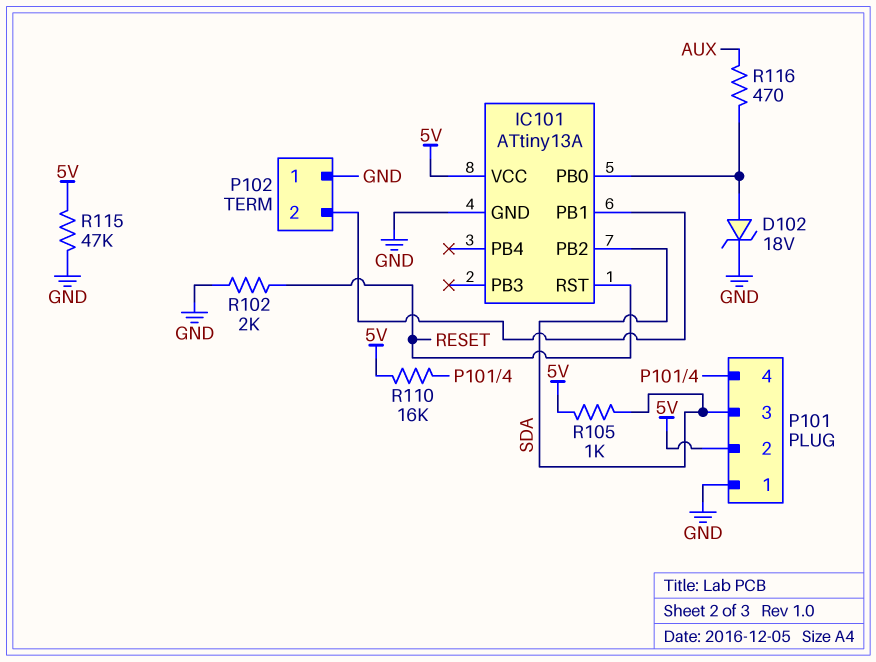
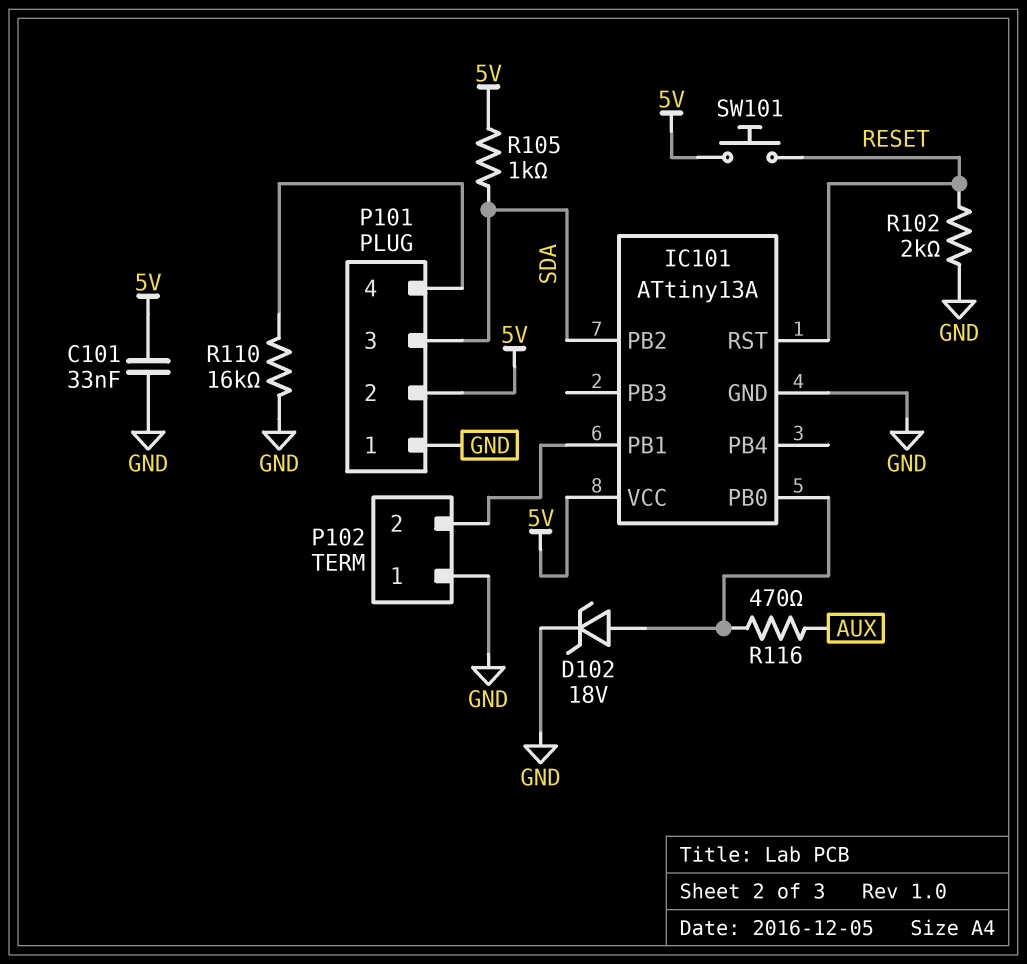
C101: none -> 33nF (5V, GND)
R110: 16k (5V, P101/4) -> 16k (GND, P101/4)
R115: 47k (5V, GND) -> none
SW101: none -> button (5V, RESET)

